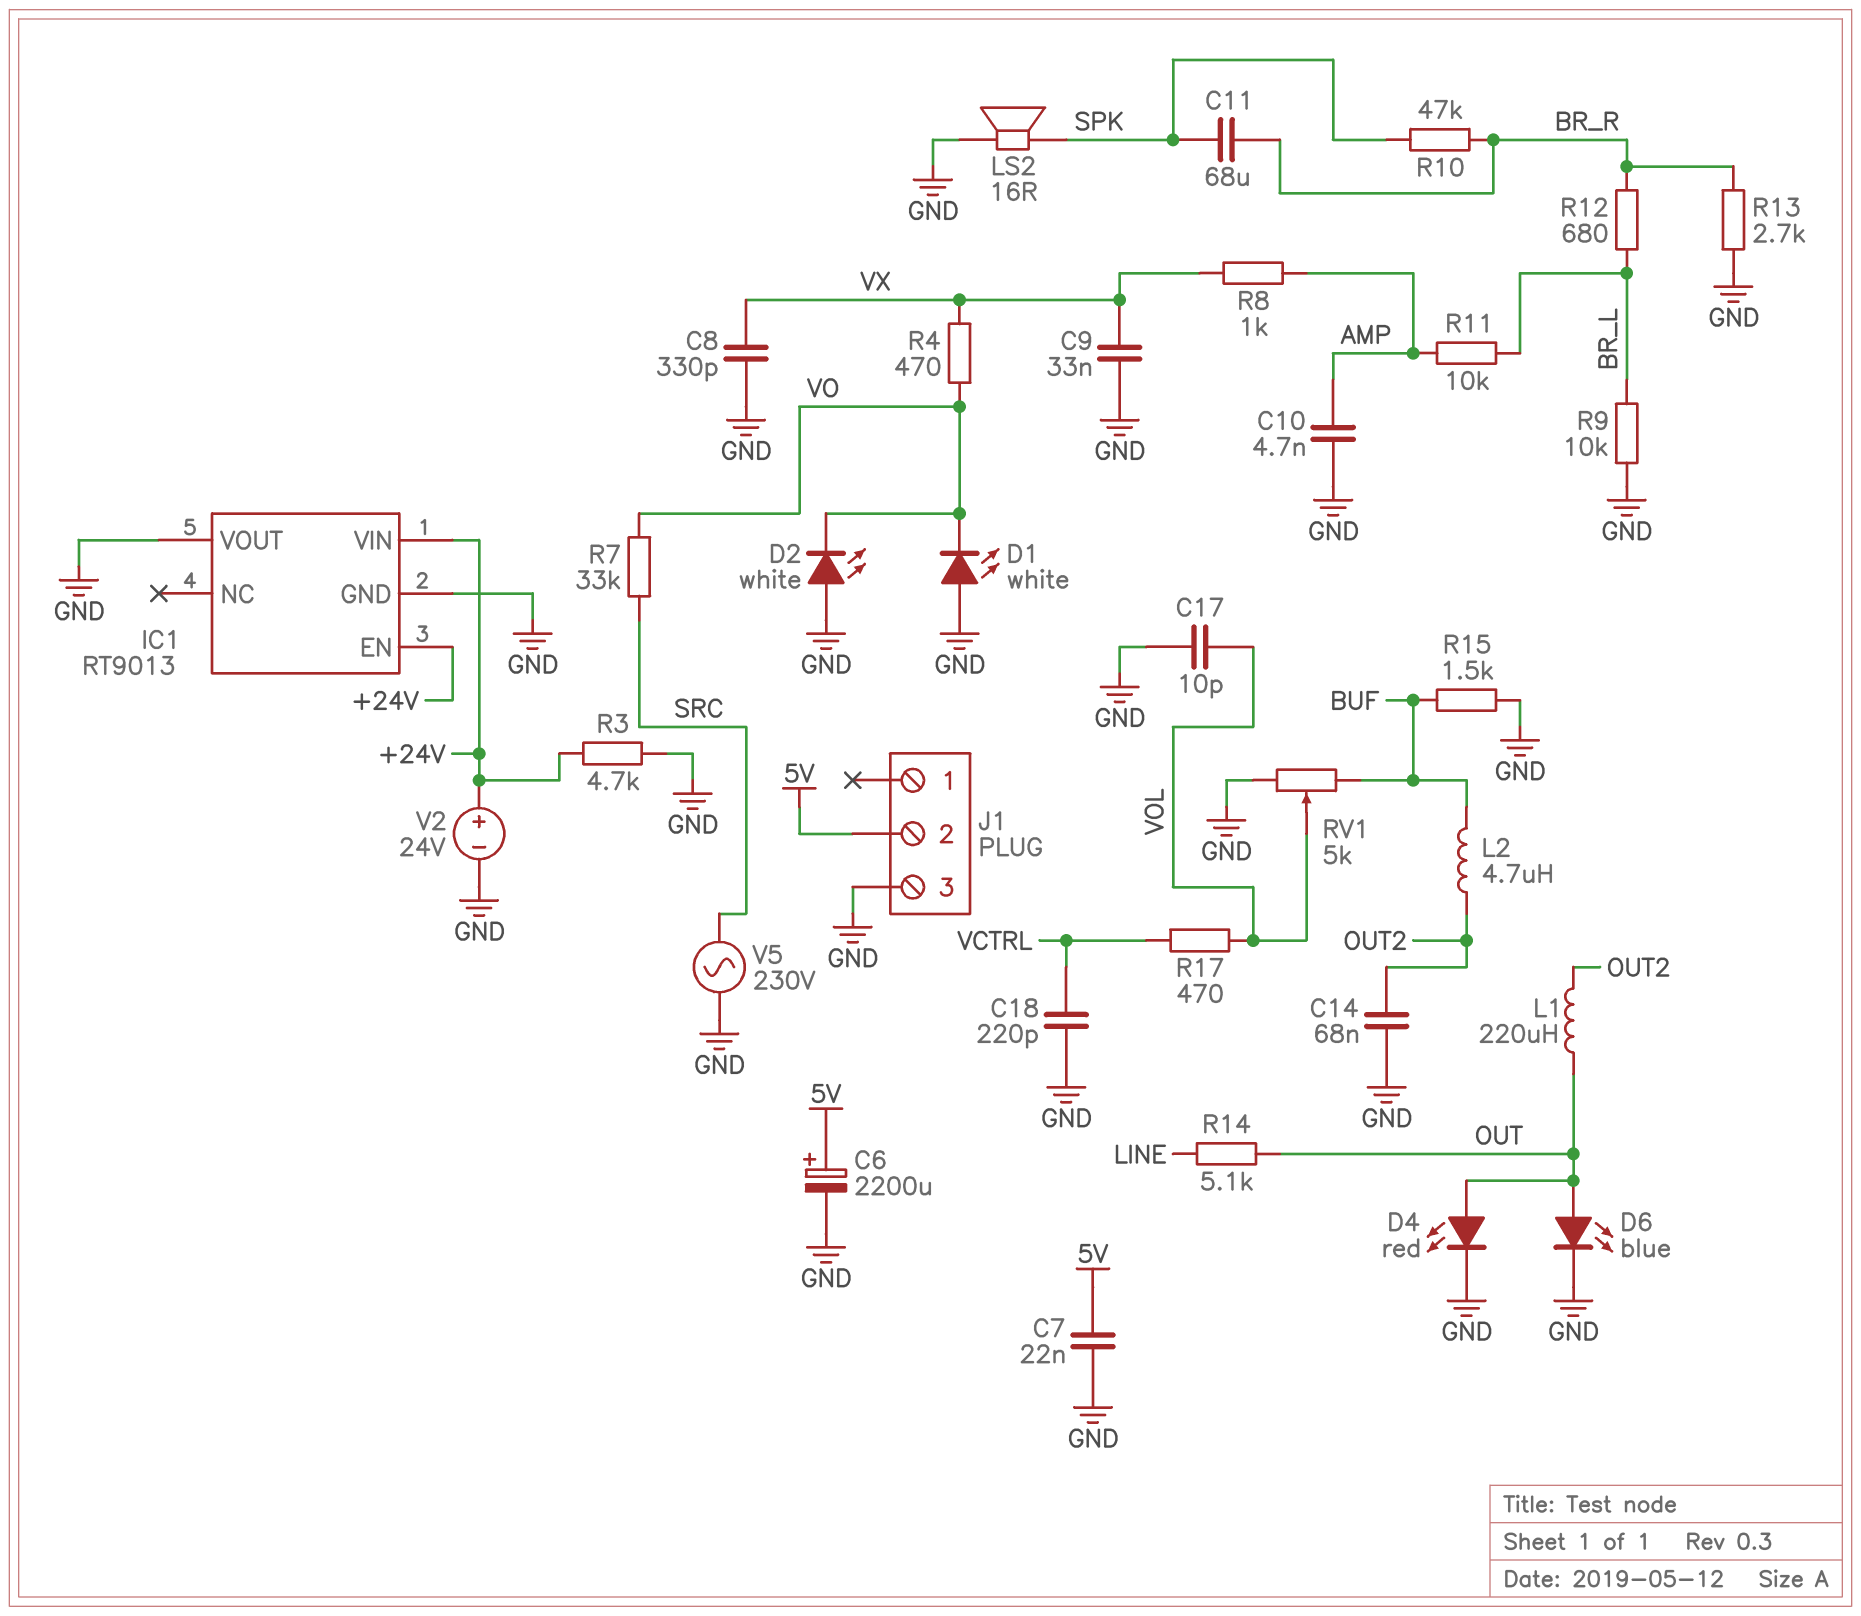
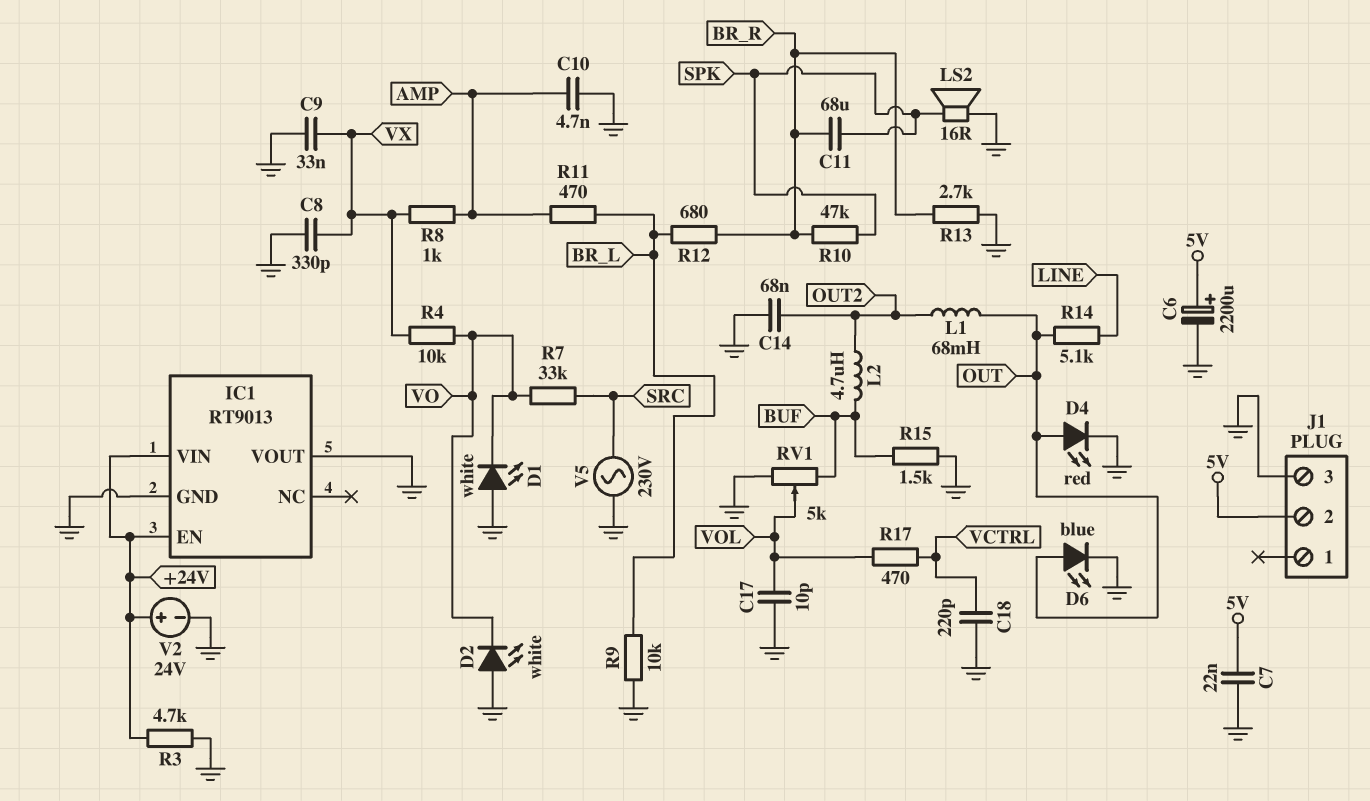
L1: 220uH (OUT, OUT2) -> 68mH (OUT, OUT2)
R4: 470 (VO, VX) -> 10k (VO, VX)
R11: 10k (AMP, BR_L) -> 470 (AMP, BR_L)

